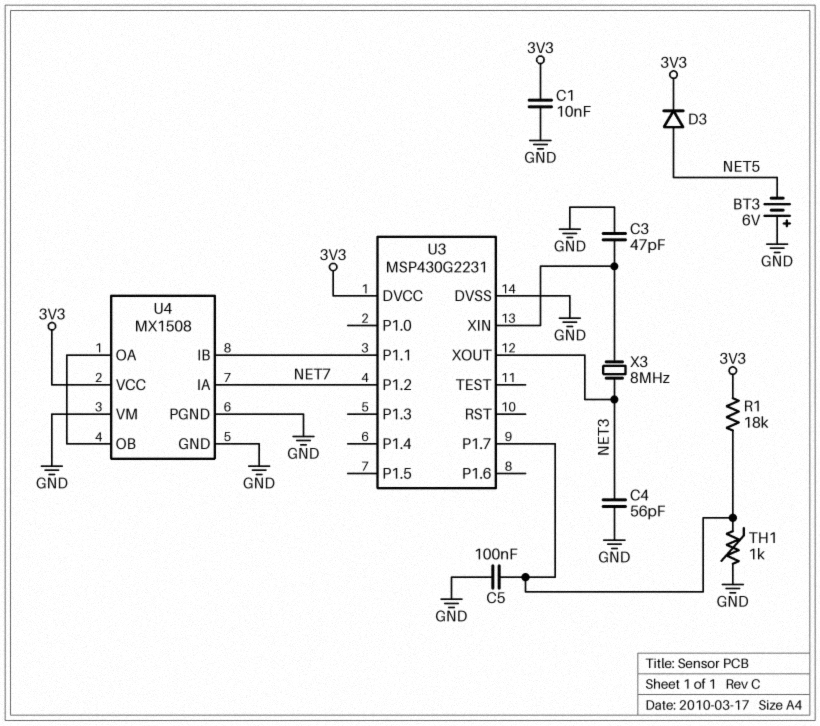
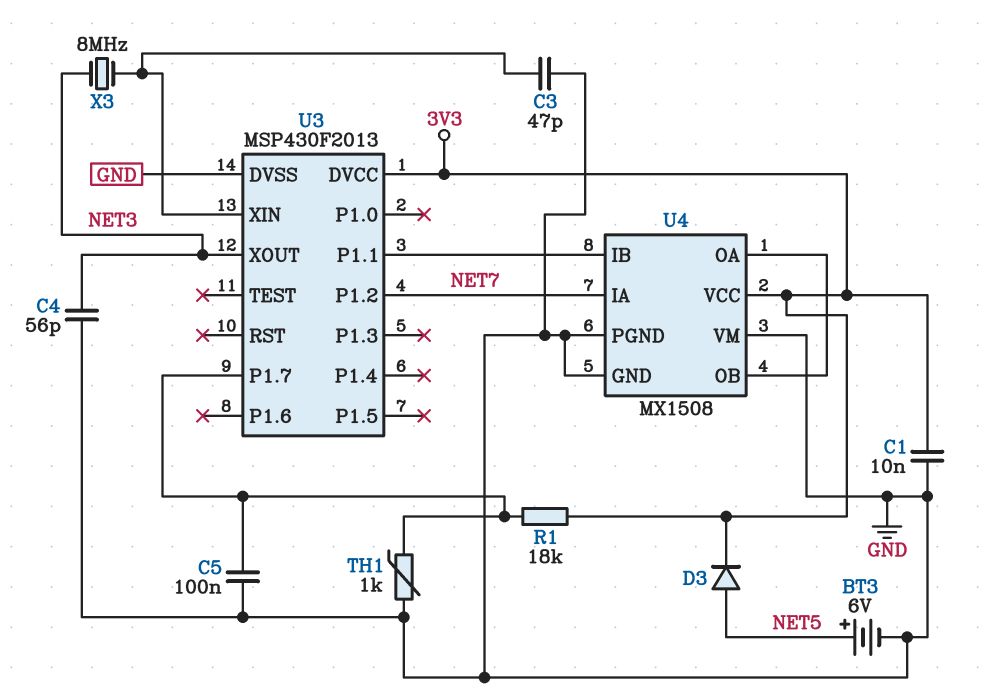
BT3: 6V (plus GND, minus NET5) -> 6V (plus NET5, minus GND)
U3: MSP430G2231 -> MSP430F2013

